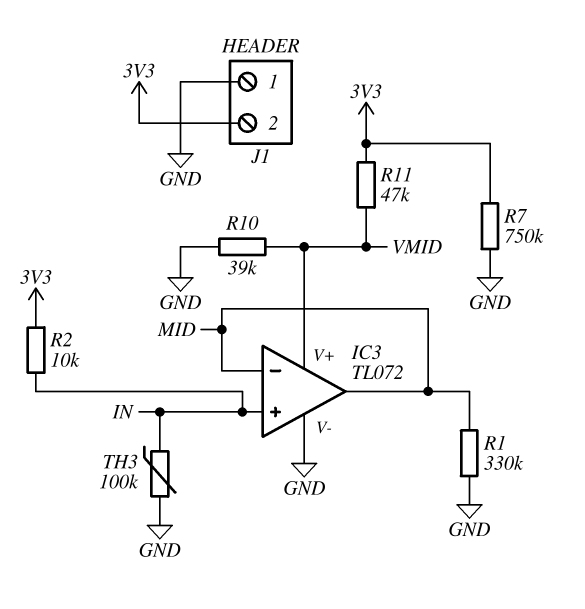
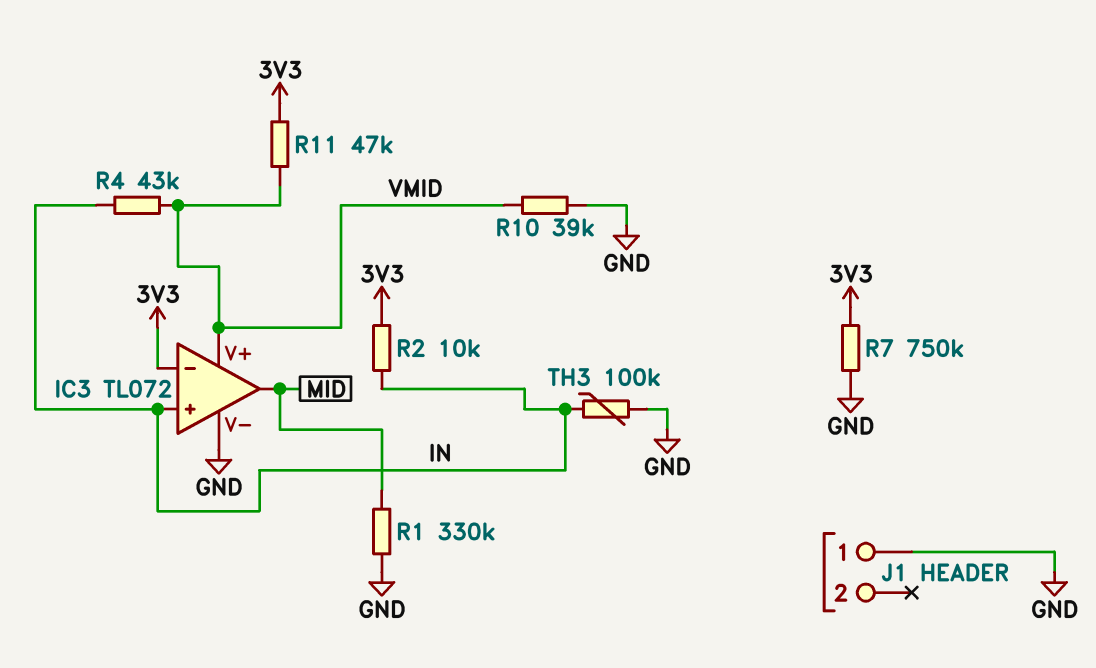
IC3 pin in-: MID -> 3V3
J1 pin 2: 3V3 -> none
R4: none -> 43k (IN, VMID)

